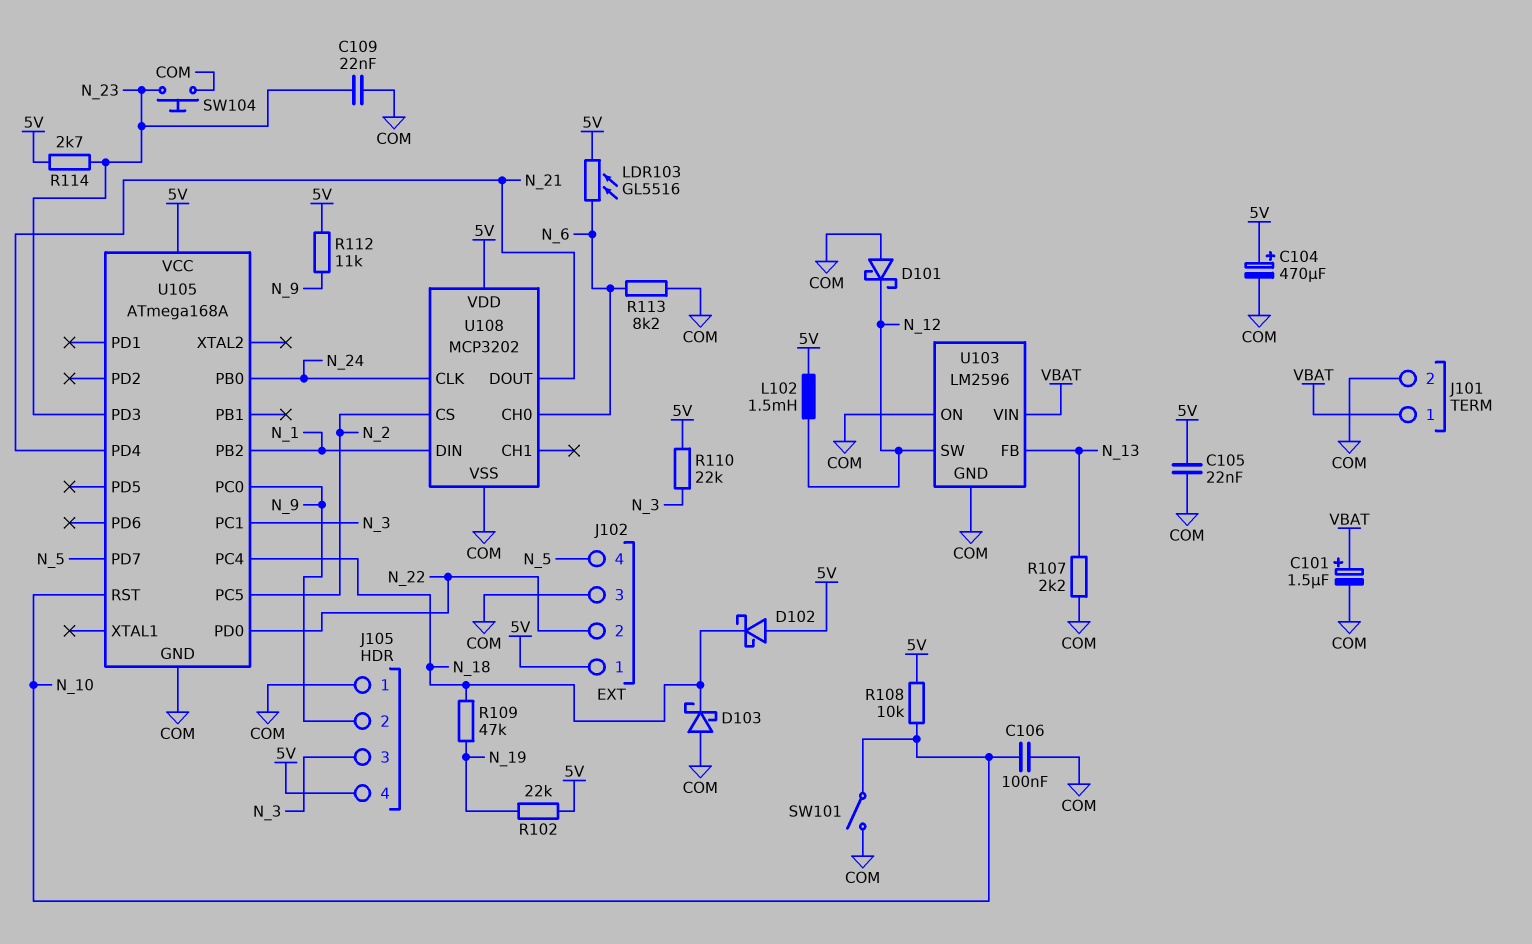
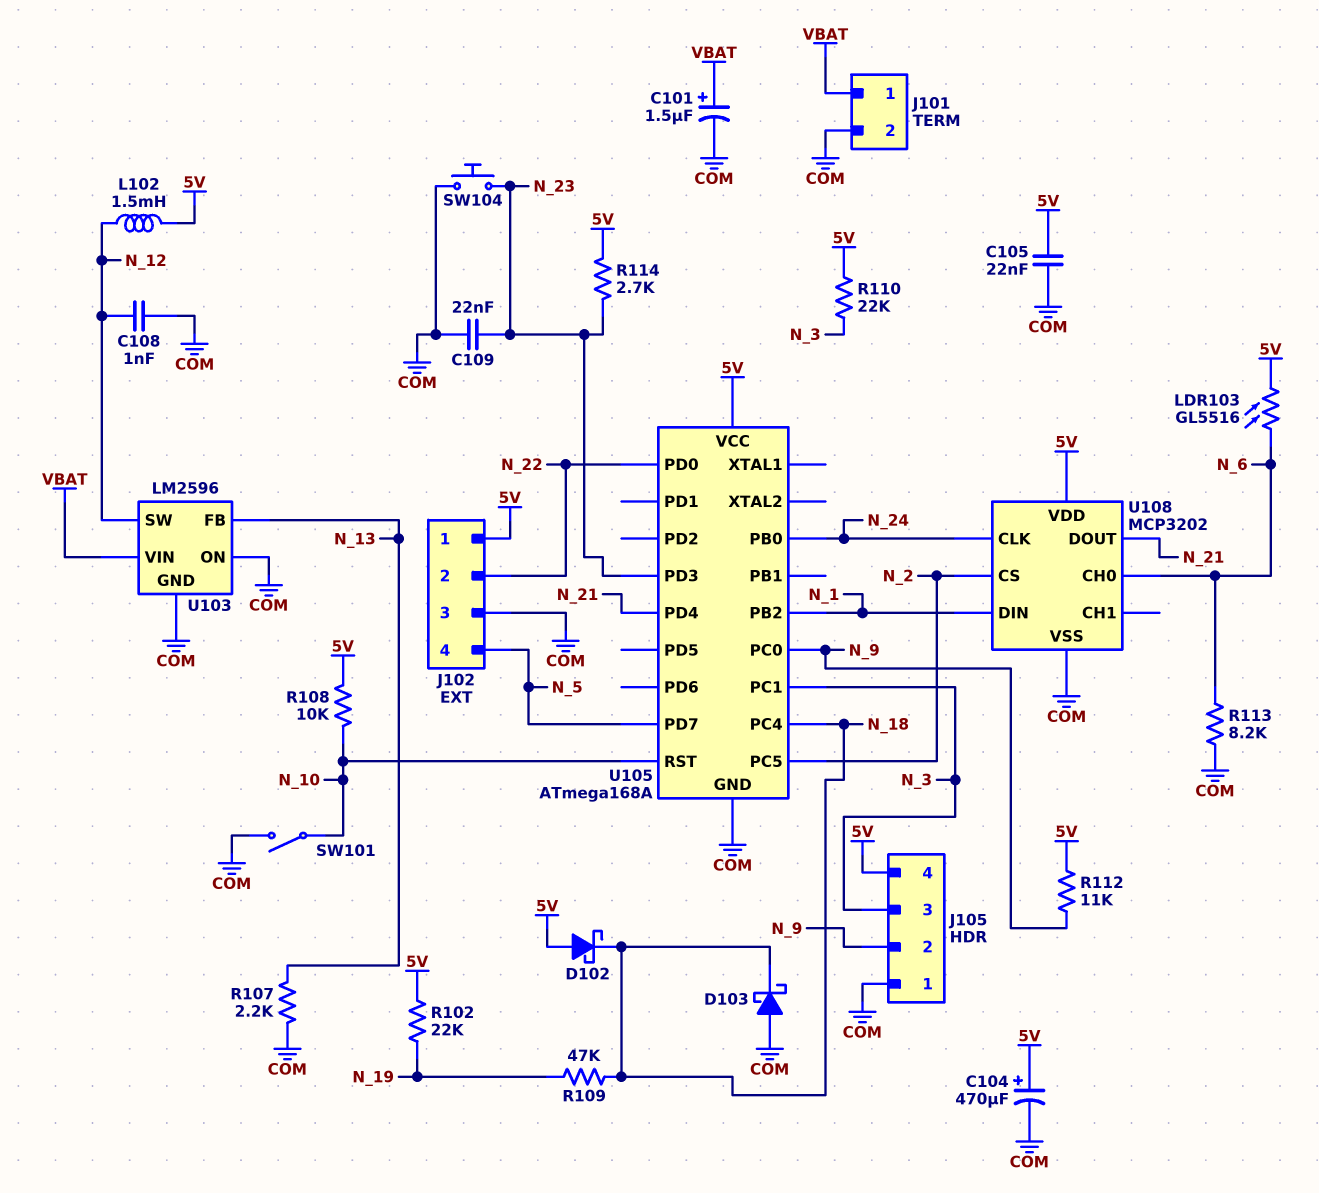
C106: 100nF (COM, N_10) -> none
C108: none -> 1nF (COM, N_12)
D101: schottky (A COM, K N_12) -> none

